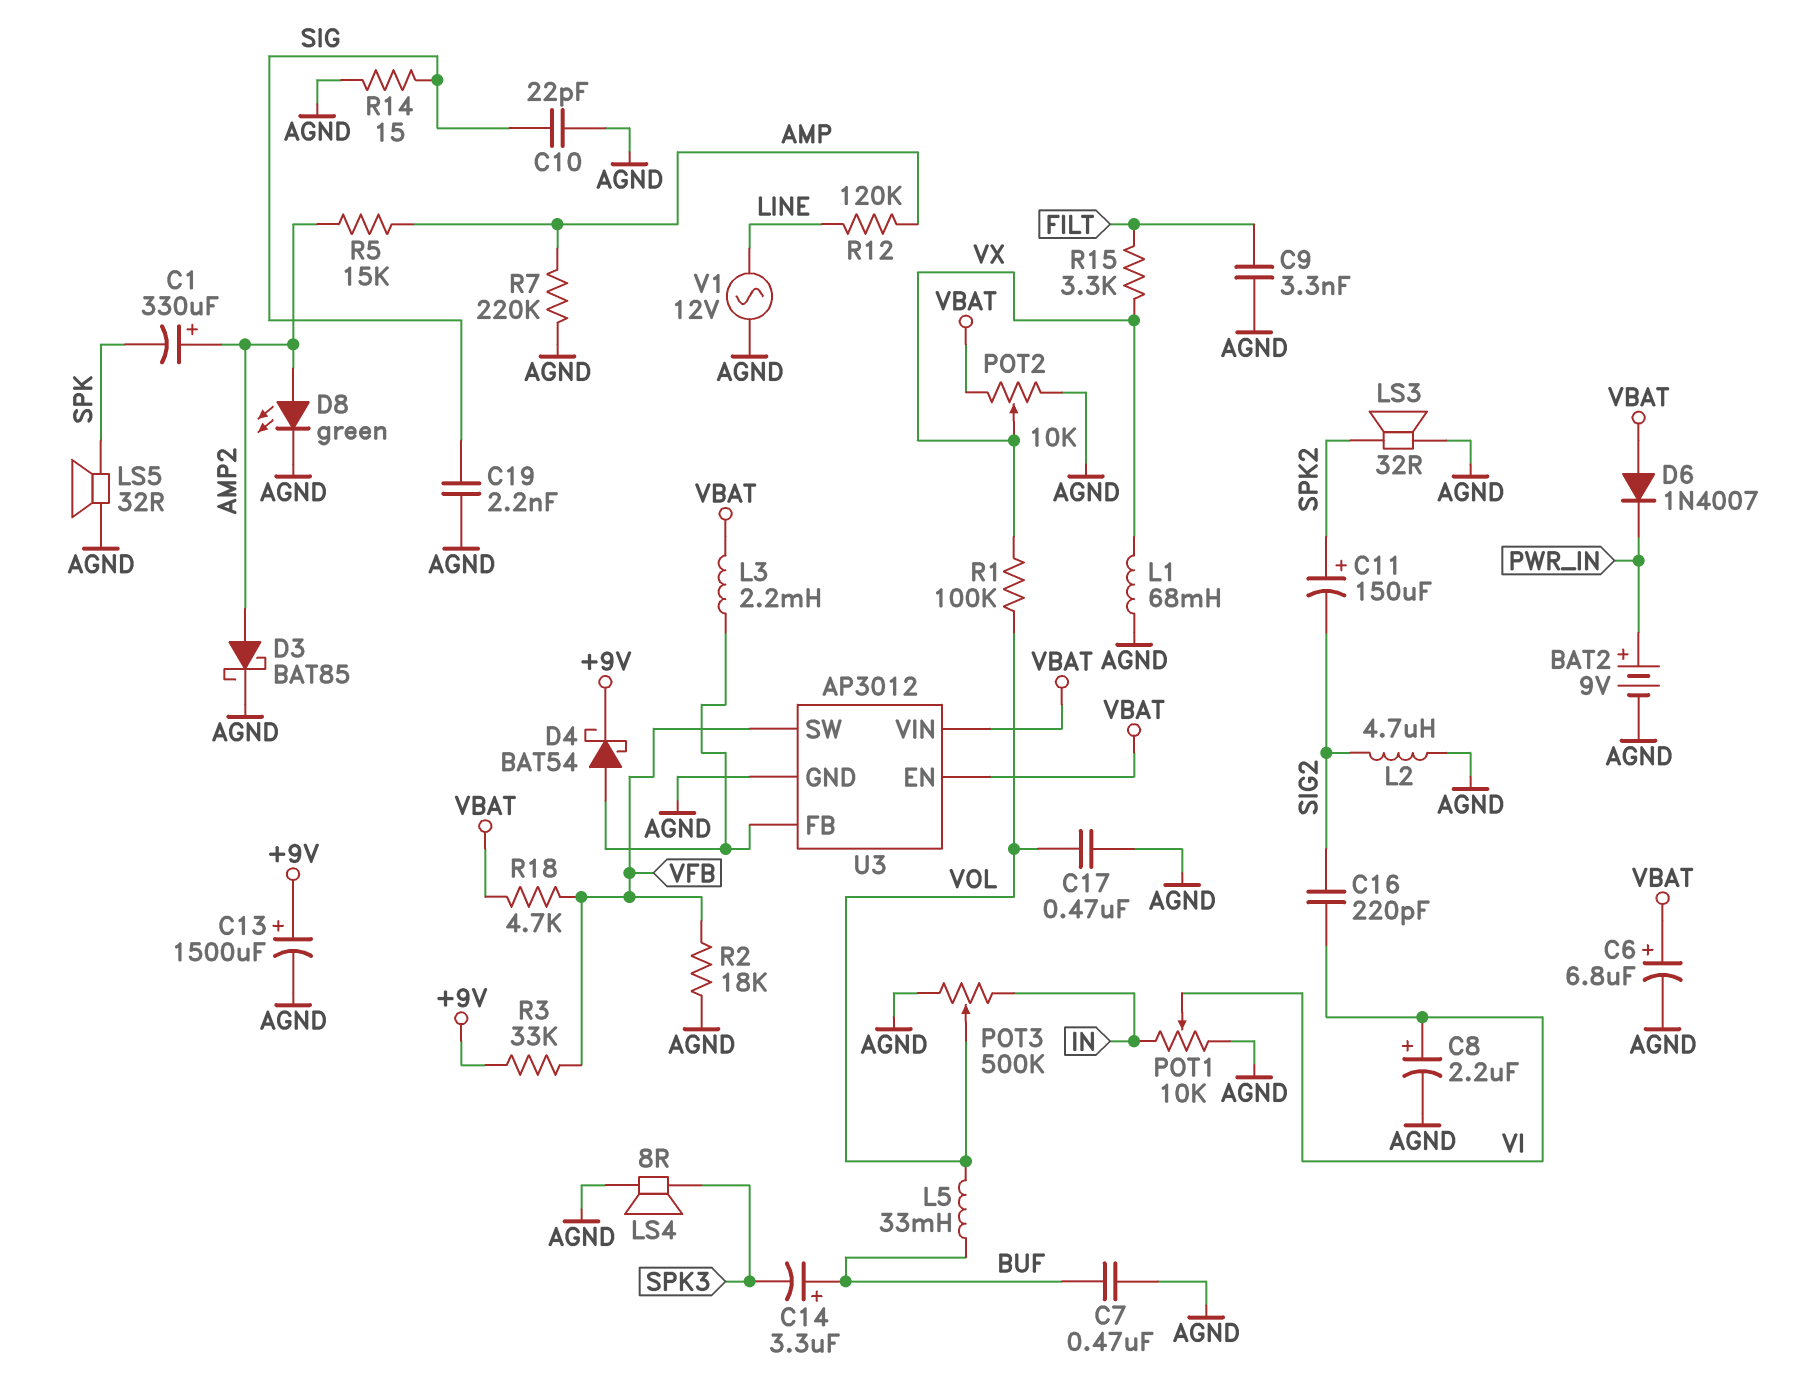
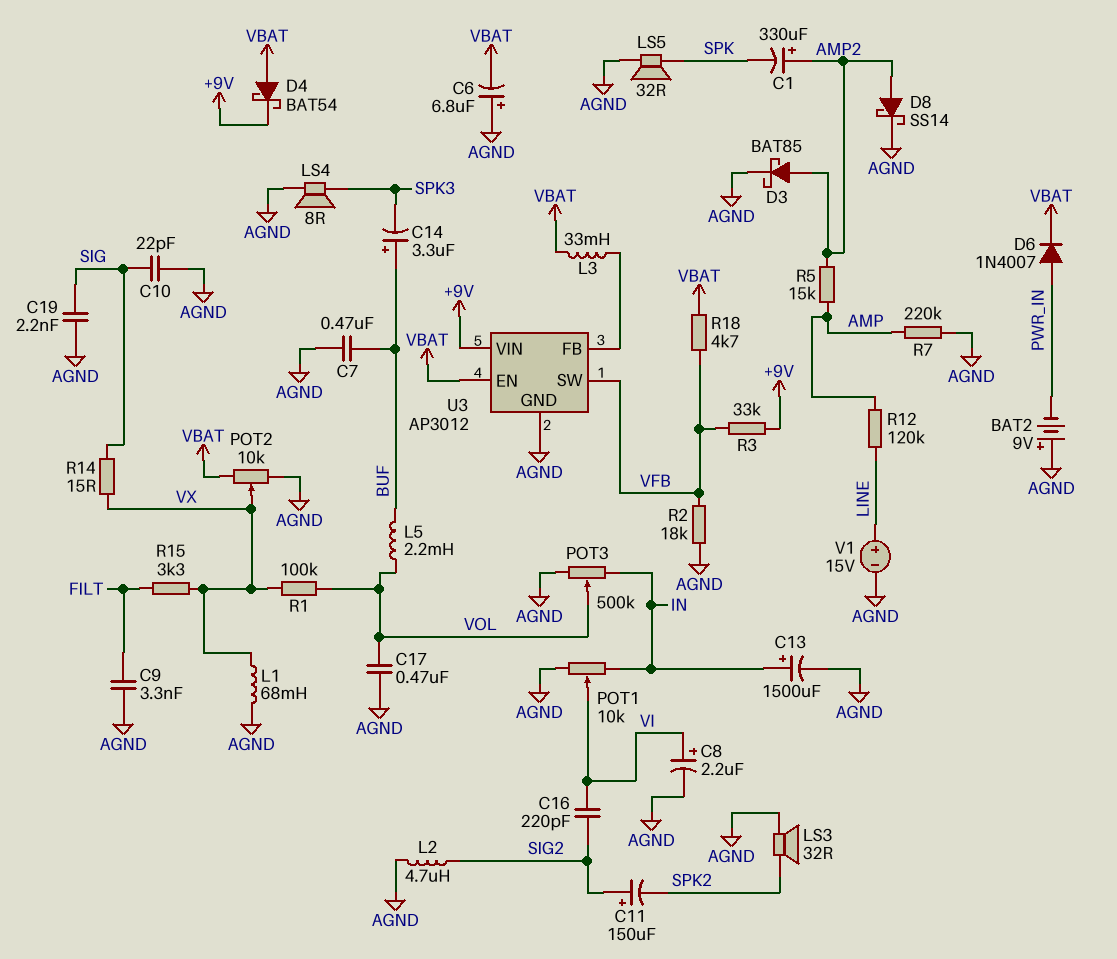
BAT2: 9V (plus PWR_IN, minus AGND) -> 9V (plus AGND, minus PWR_IN)
C6: 6.8uF (plus VBAT, minus AGND) -> 6.8uF (plus AGND, minus VBAT)
C11: 150uF (plus SPK2, minus SIG2) -> 150uF (plus SIG2, minus SPK2)
C13: 1500uF (plus +9V, minus AGND) -> 1500uF (plus IN, minus AGND)
D4: schottky BAT54 (A U3/FB, K +9V) -> schottky BAT54 (A VBAT, K +9V)
D6: diode 1N4007 (A VBAT, K PWR_IN) -> diode 1N4007 (A PWR_IN, K VBAT)
D8: LED green (A AMP2, K AGND) -> schottky SS14 (A AMP2, K AGND)
L3: 2.2mH (U3/FB, VBAT) -> 33mH (U3/FB, VBAT)
L5: 33mH (BUF, VOL) -> 2.2mH (BUF, VOL)
R14: 15 (AGND, SIG) -> 15 (SIG, VX)
U3 pin VIN: VBAT -> +9V
V1: AC 12V (AGND, LINE) -> 15V (plus LINE, minus AGND)

